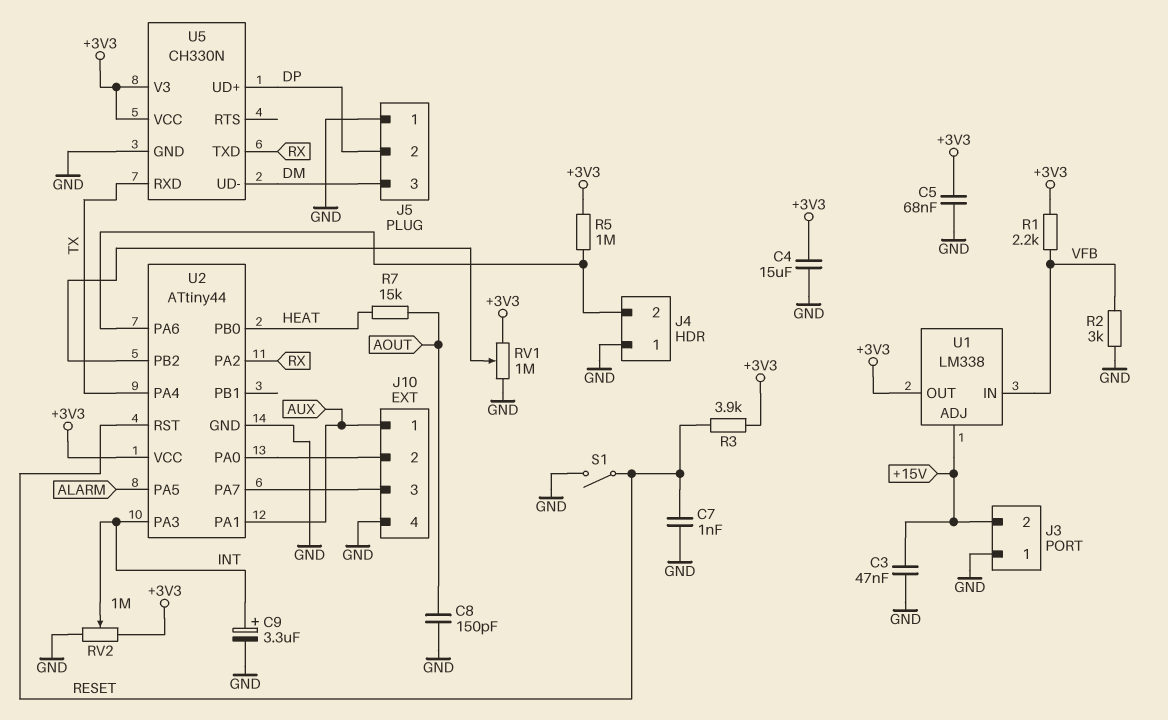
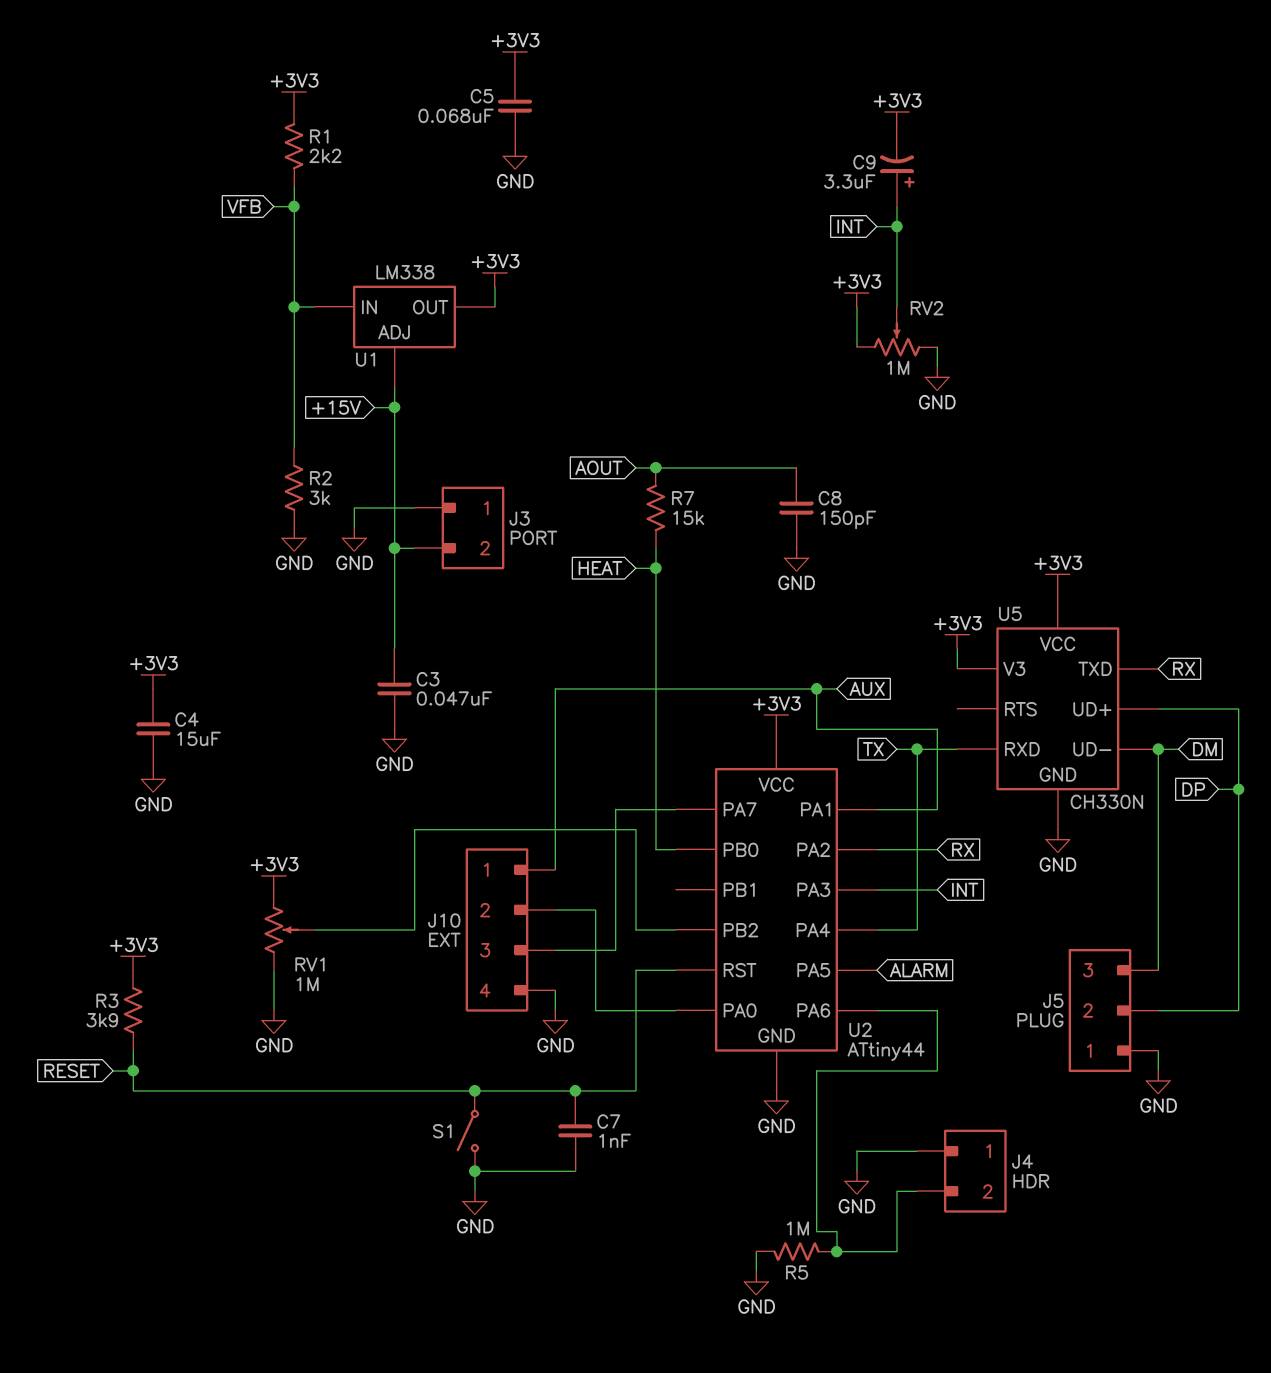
C9: 3.3uF (plus INT, minus GND) -> 3.3uF (plus INT, minus +3V3)
R5: 1M (+3V3, J4/2) -> 1M (GND, J4/2)

